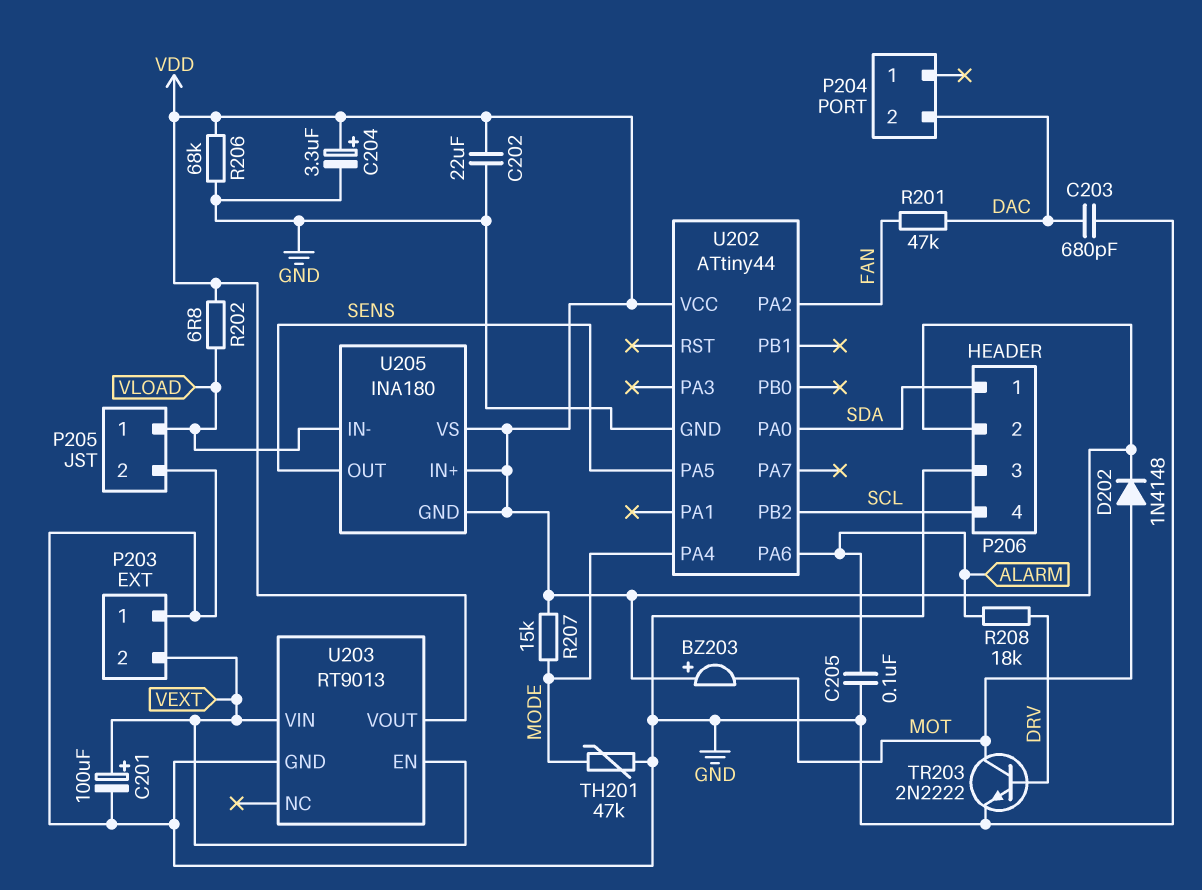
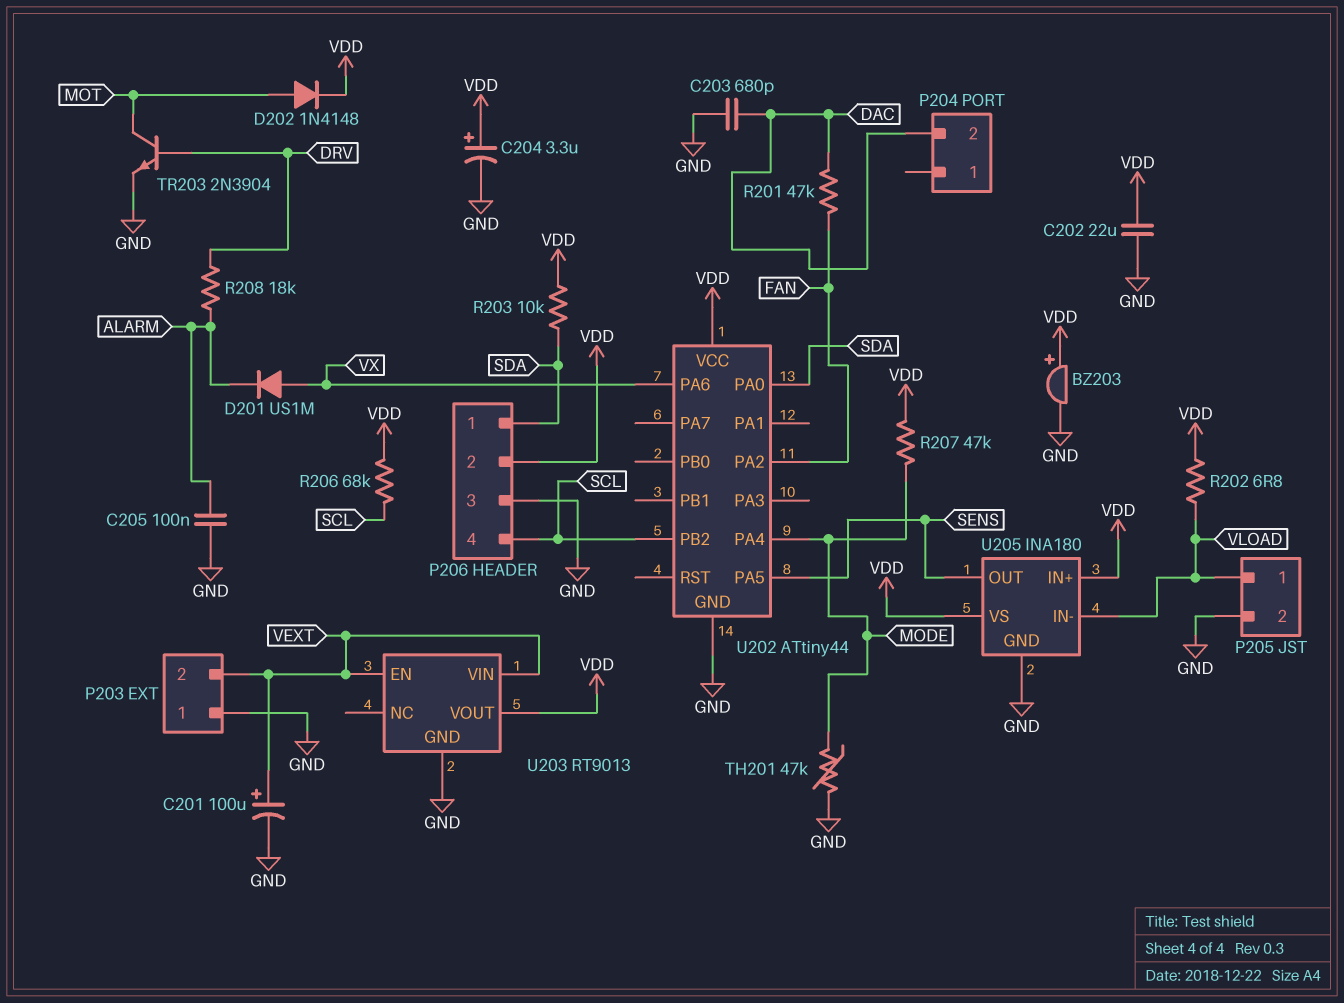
BZ203: buzzer (plus VDD, minus MOT) -> buzzer (plus VDD, minus GND)
D201: none -> diode US1M (A VX, K ALARM)
R203: none -> 10k (SDA, VDD)
R206: 68k (GND, VDD) -> 68k (SCL, VDD)
R207: 15k (MODE, VDD) -> 47k (MODE, VDD)
TR203: NPN 2N2222 (B DRV, C MOT, E GND) -> NPN 2N3904 (B DRV, C MOT, E GND)
U202 pin PA6: ALARM -> VX
U205 pin GND: VDD -> GND

